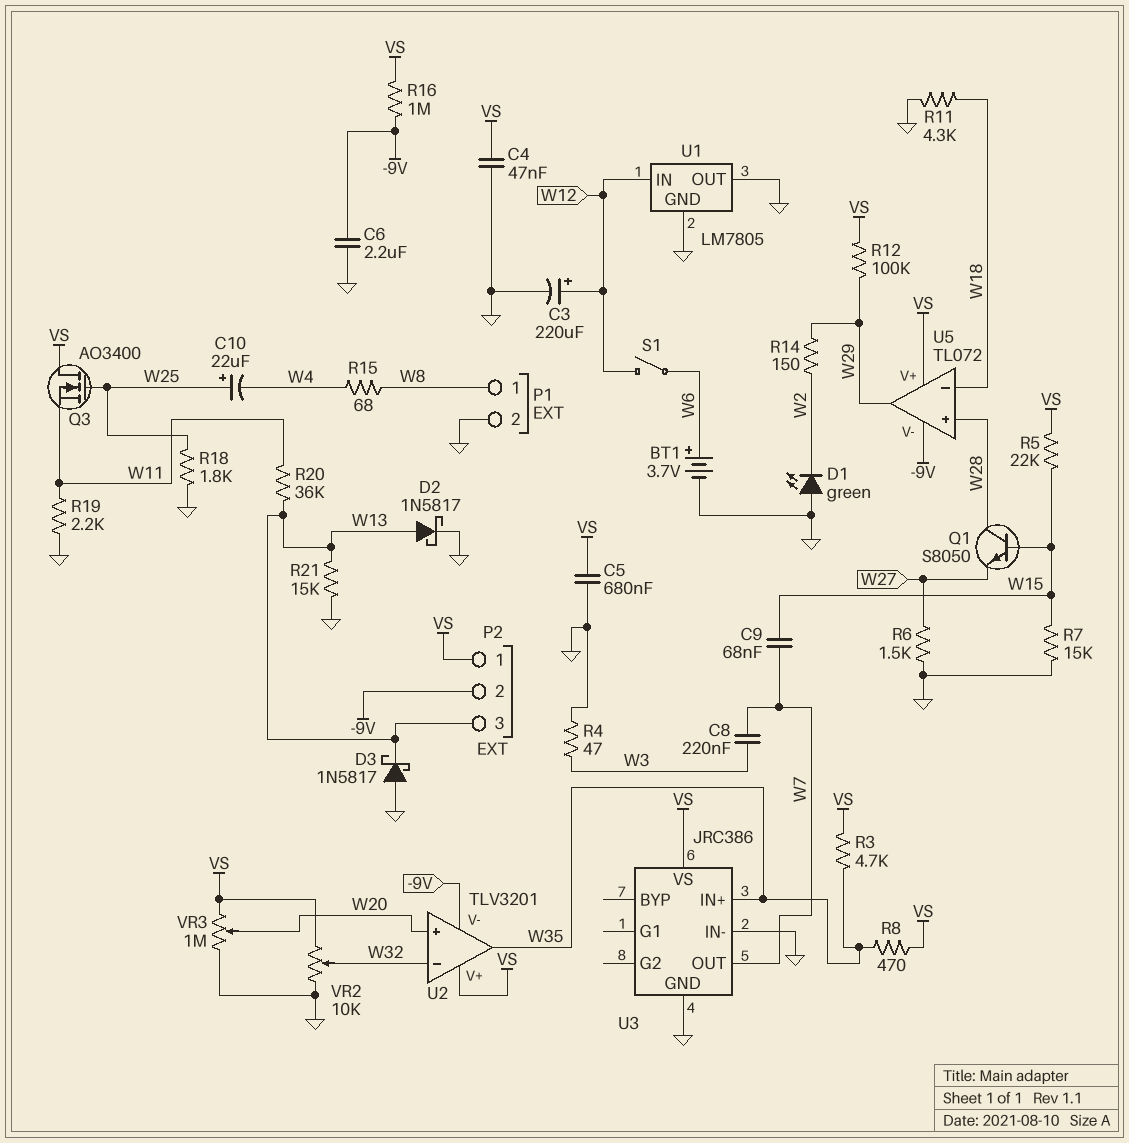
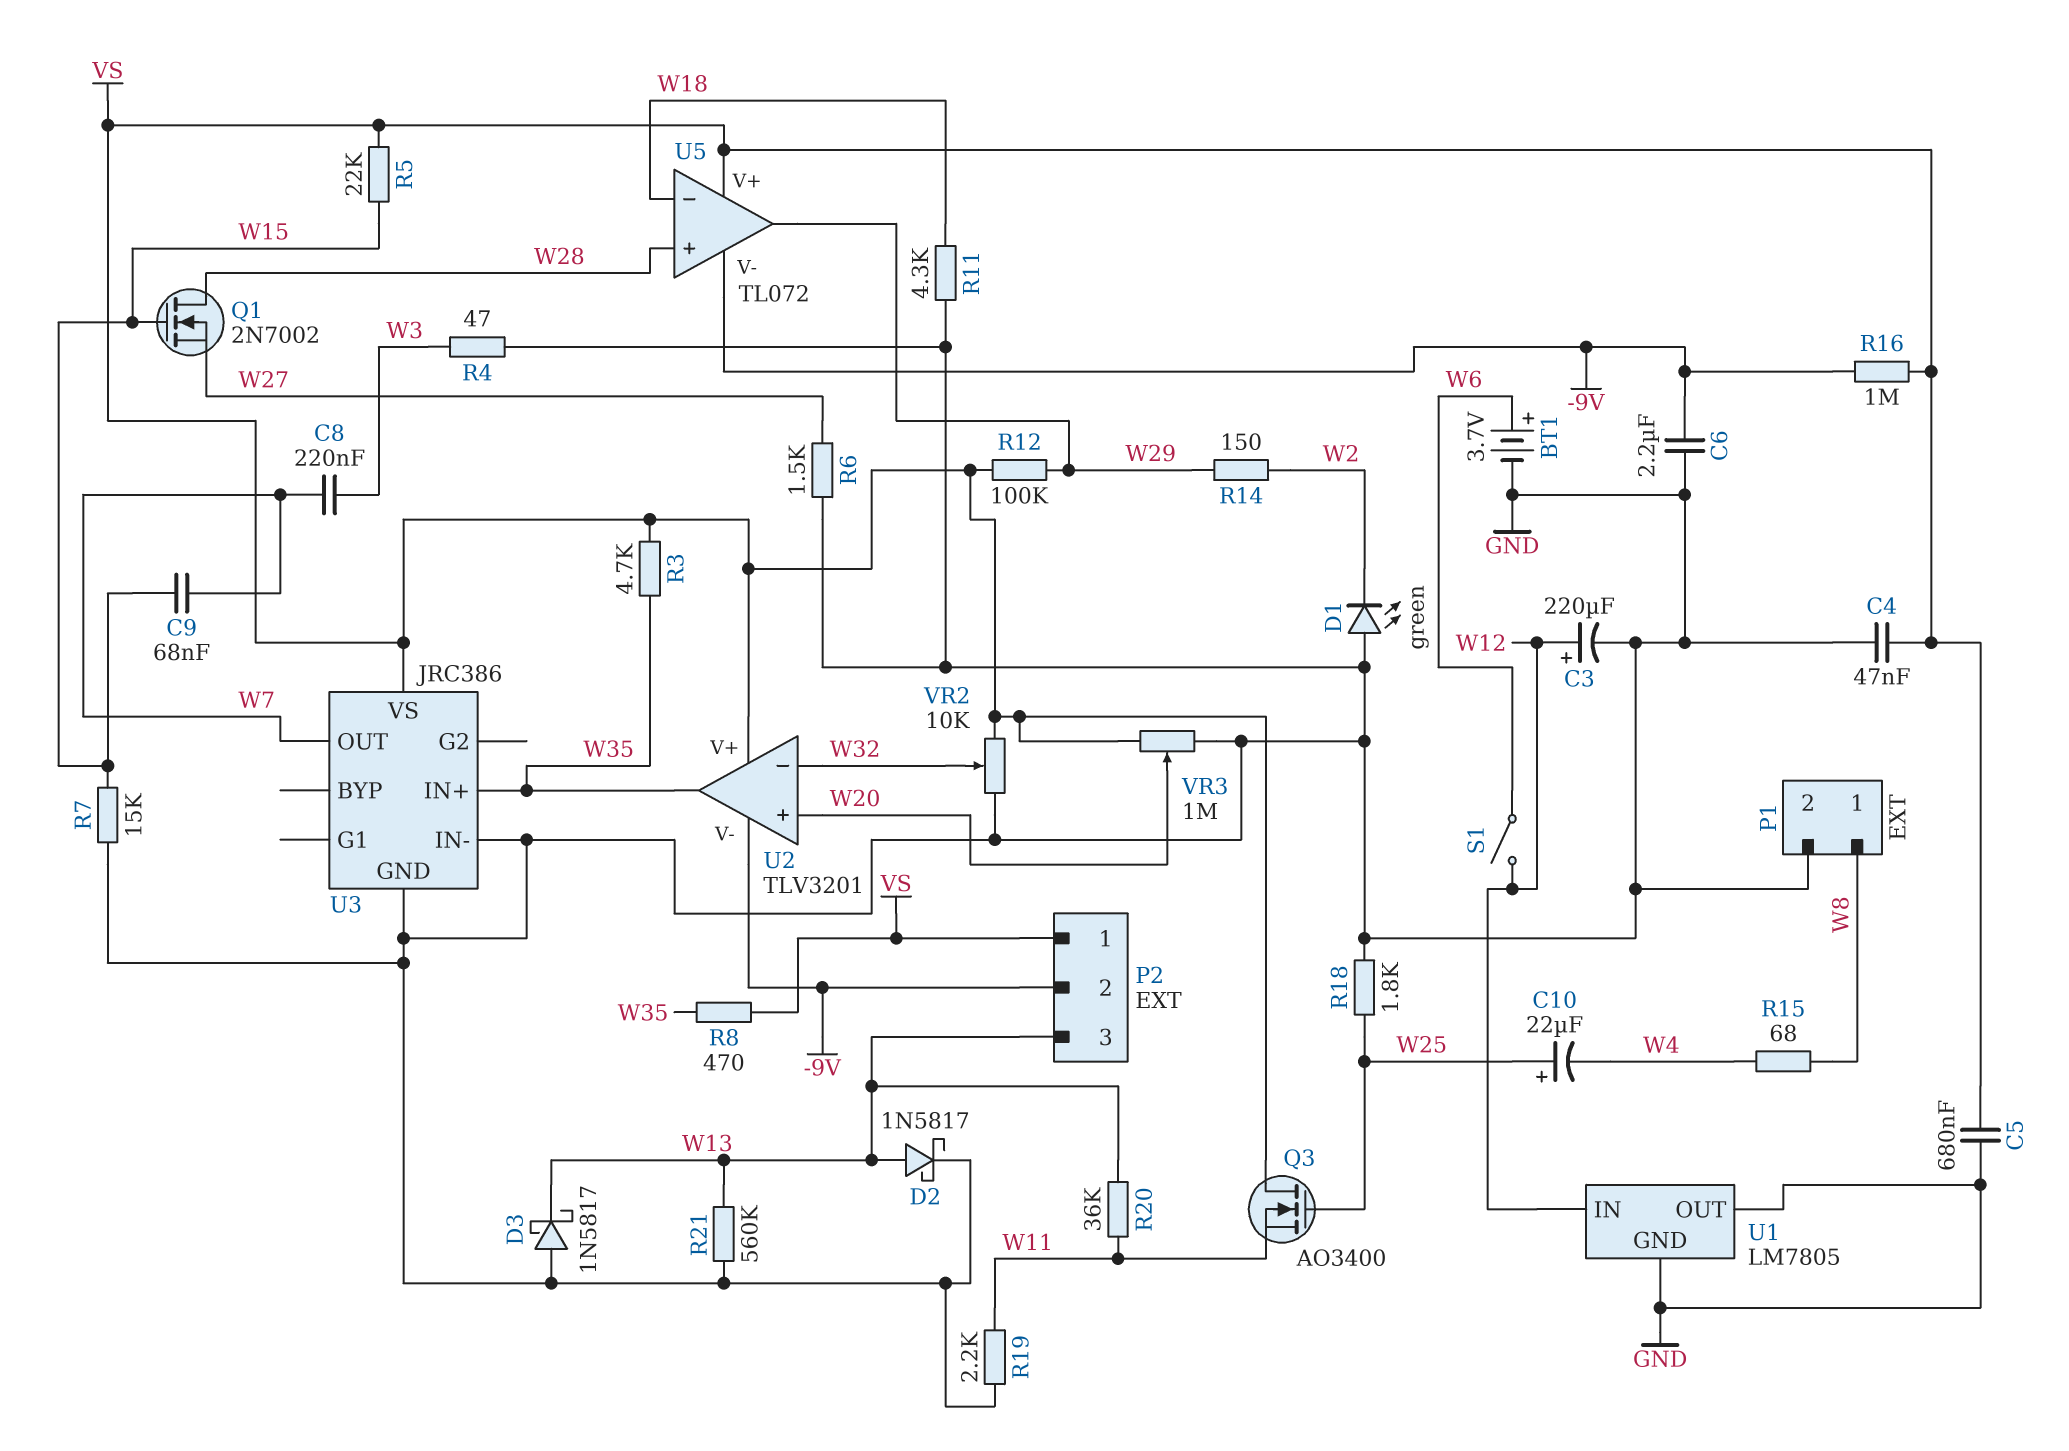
Q1: NPN S8050 (B W15, C W28, E W27) -> NMOS 2N7002 (G W15, D W28, S W27)
R21: 15k (GND, W13) -> 560k (GND, W13)

